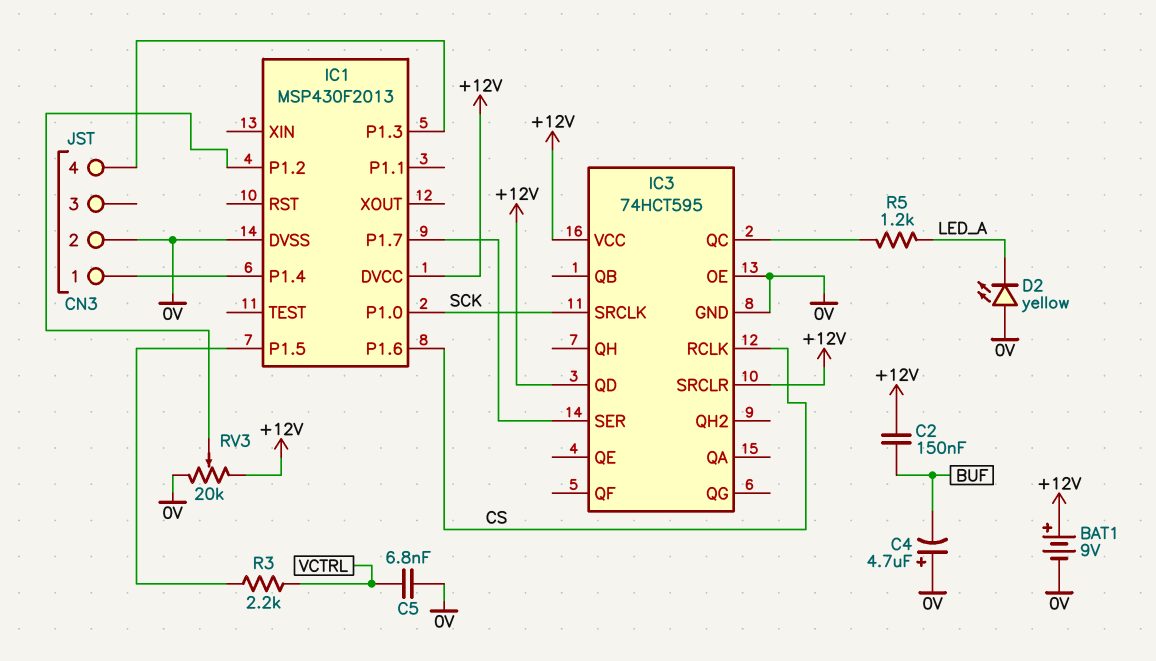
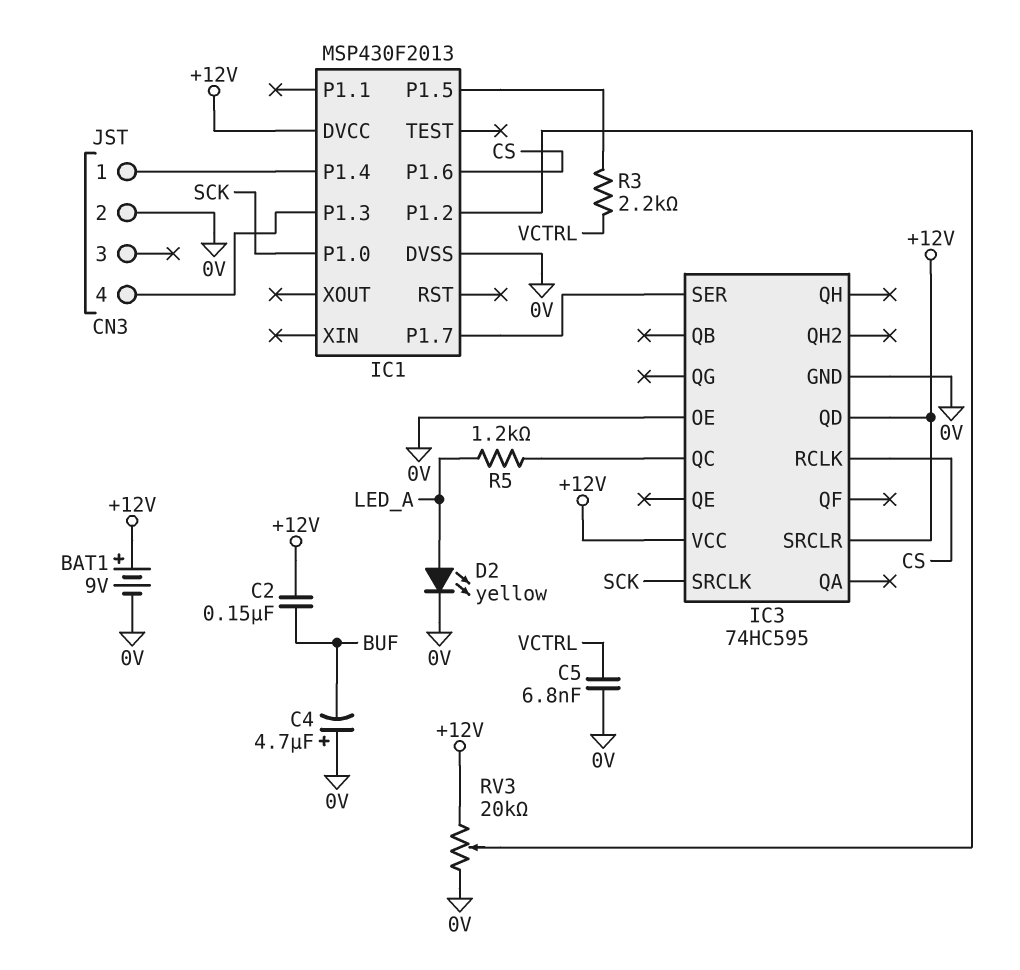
D2: LED yellow (A 0V, K LED_A) -> LED yellow (A LED_A, K 0V)
IC3: 74HCT595 -> 74HC595

